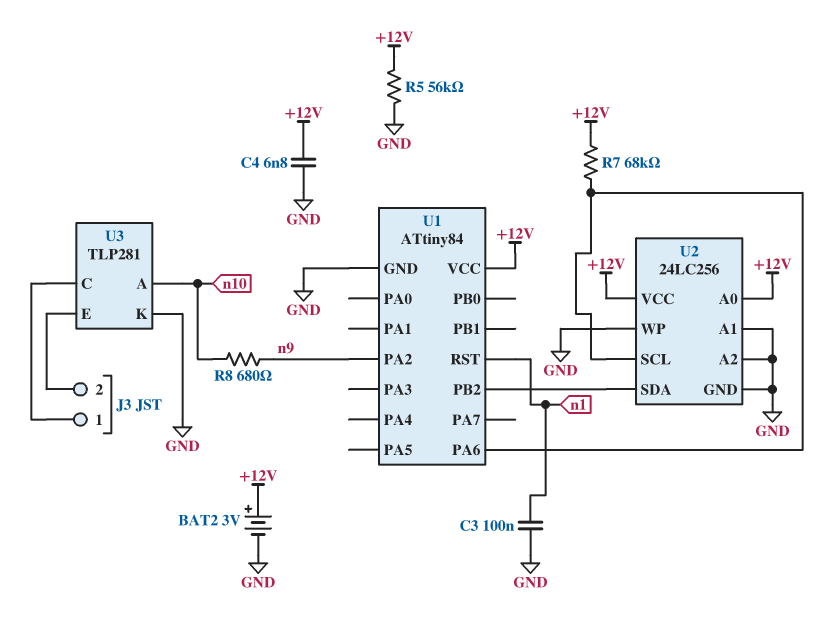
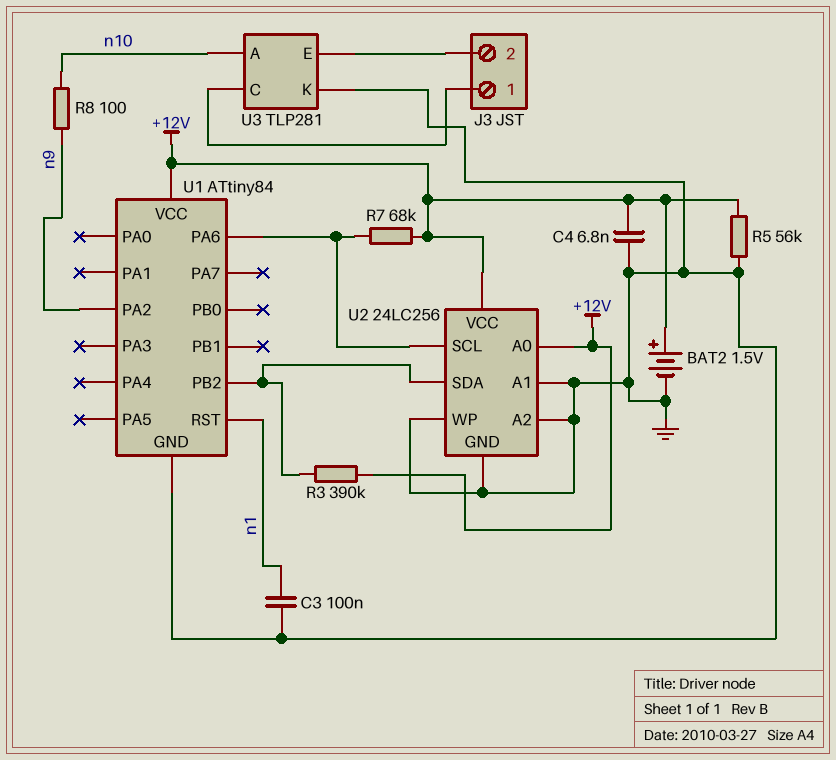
BAT2: 3V (plus +12V, minus GND) -> 1.5V (plus +12V, minus GND)
R3: none -> 390k (+12V, U1/PB2)
R8: 680 (n9, n10) -> 100 (n9, n10)

